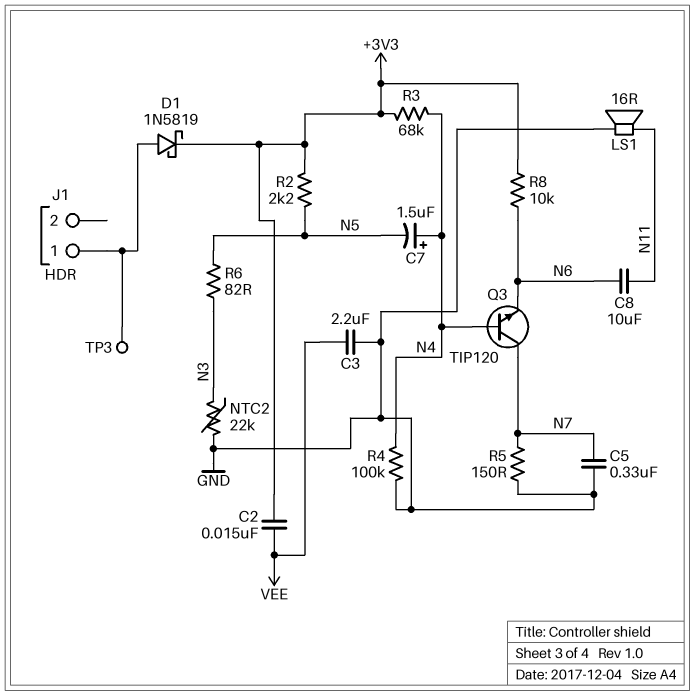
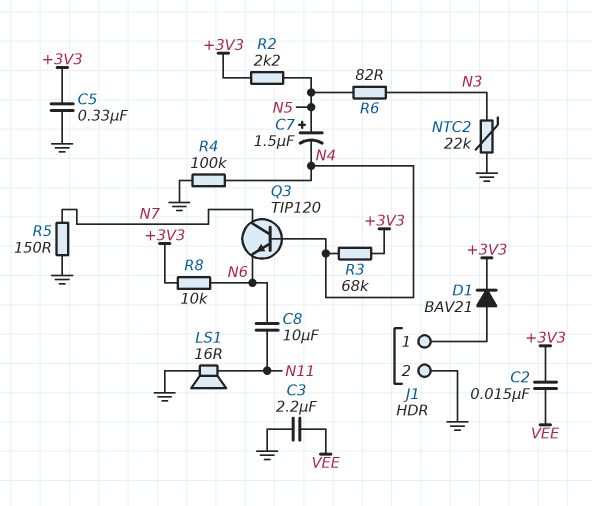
C5: 330nF (GND, N7) -> 330nF (+3V3, GND)
C7: 1.5uF (plus N4, minus N5) -> 1.5uF (plus N5, minus N4)
D1: schottky 1N5819 (A J1/1, K +3V3) -> diode BAV21 (A J1/1, K +3V3)
J1 pin 2: none -> GND
TP3: test point (J1/1) -> none

